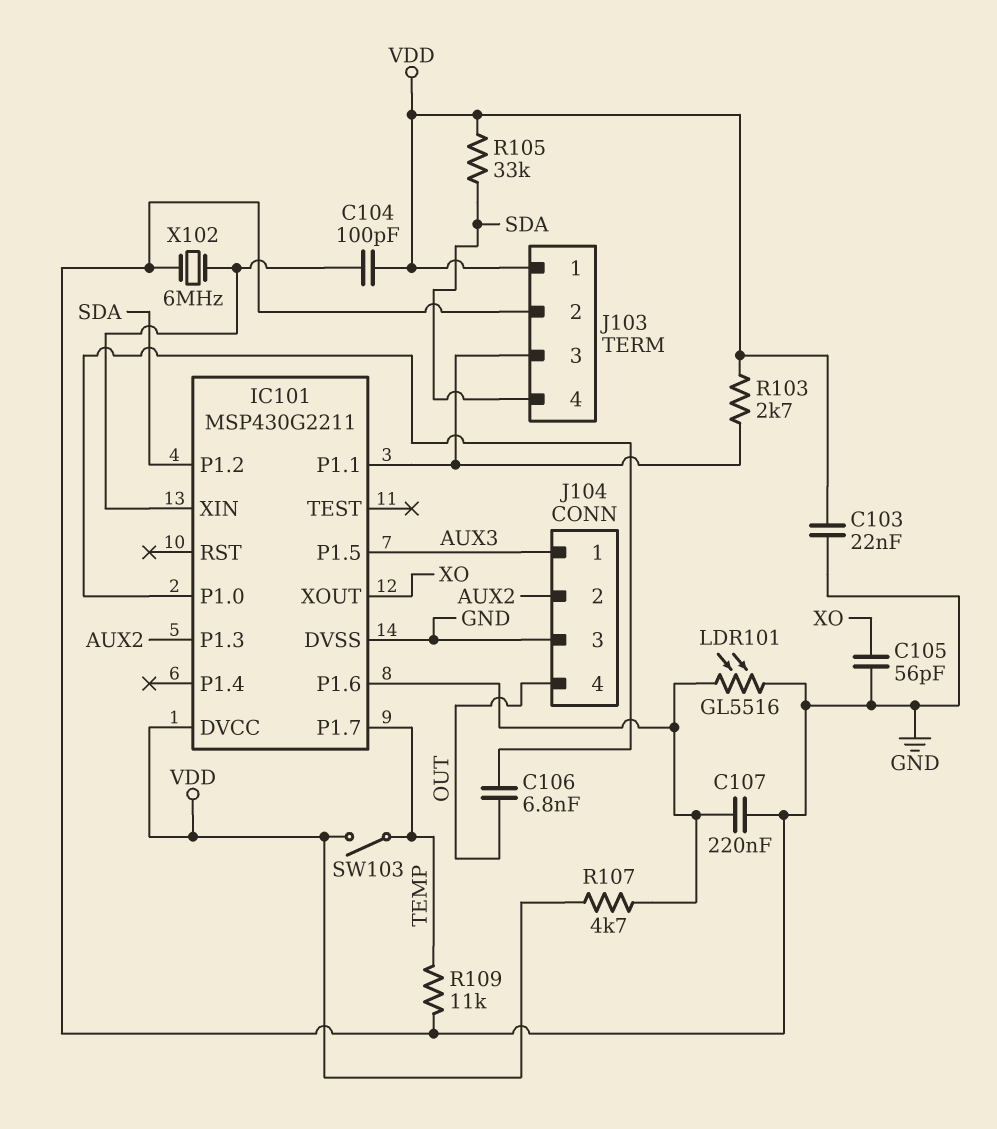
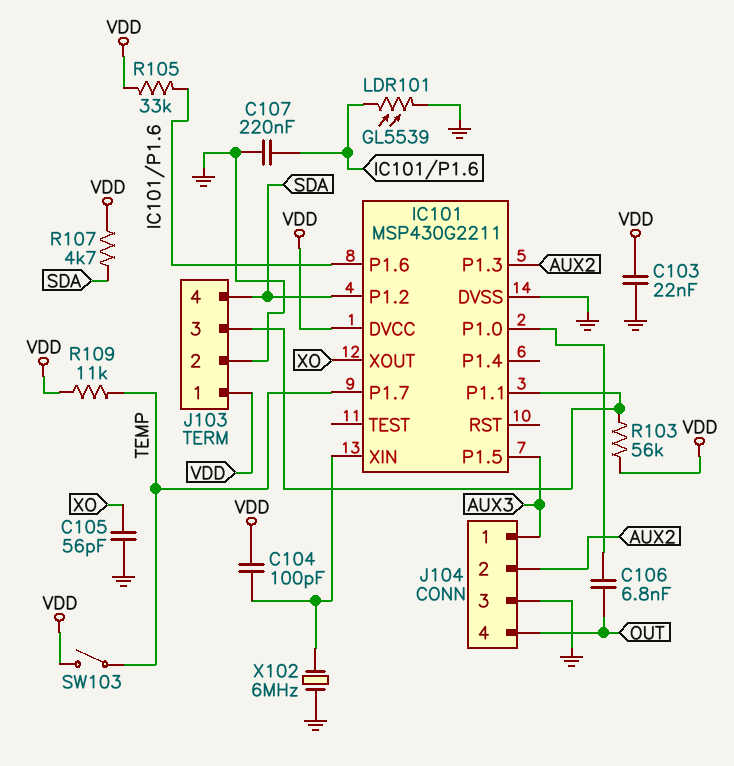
LDR101: GL5516 (GND, IC101/P1.6) -> GL5539 (GND, IC101/P1.6)
R103: 2.7k (IC101/P1.1, VDD) -> 56k (IC101/P1.1, VDD)
R105: 33k (SDA, VDD) -> 33k (IC101/P1.6, VDD)
R107: 4.7k (IC101/P1.6, VDD) -> 4.7k (SDA, VDD)
R109: 11k (GND, TEMP) -> 11k (TEMP, VDD)

